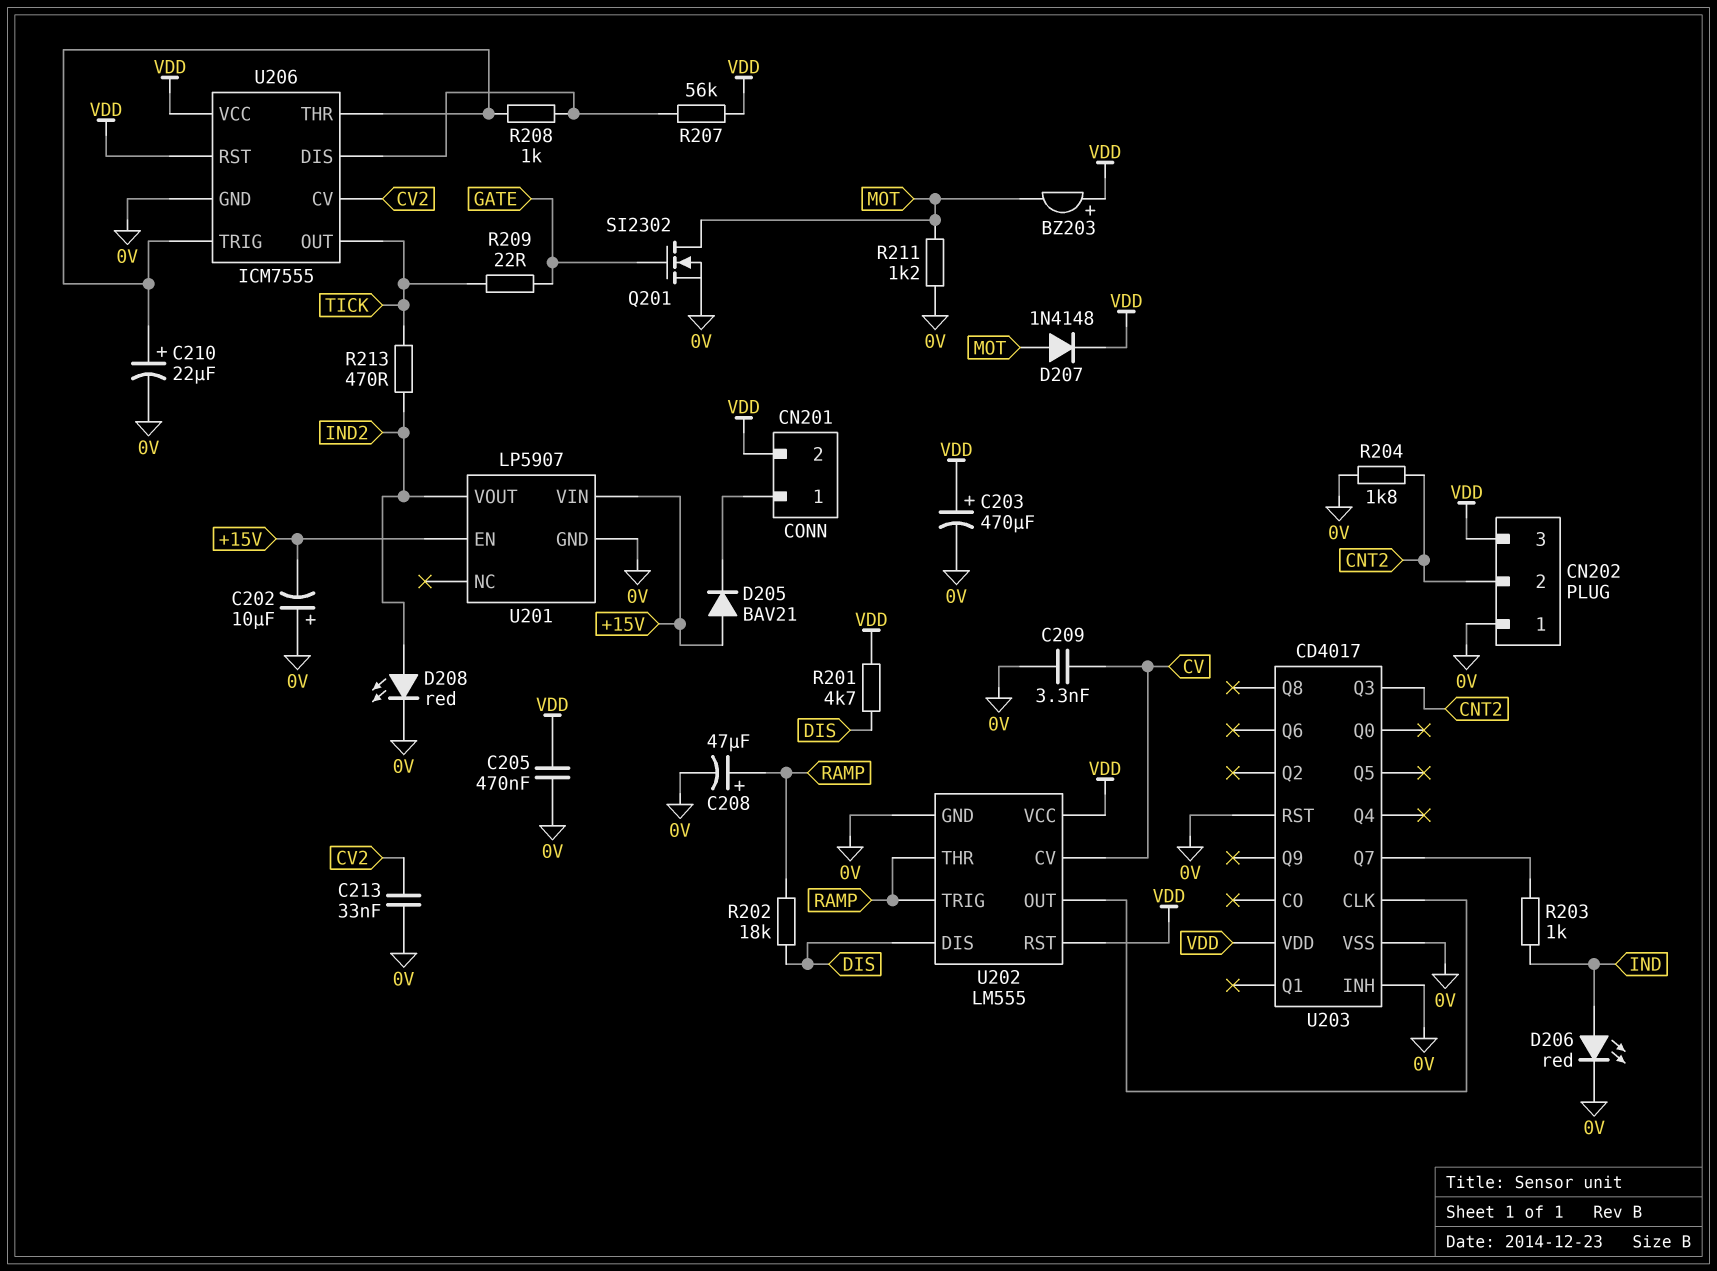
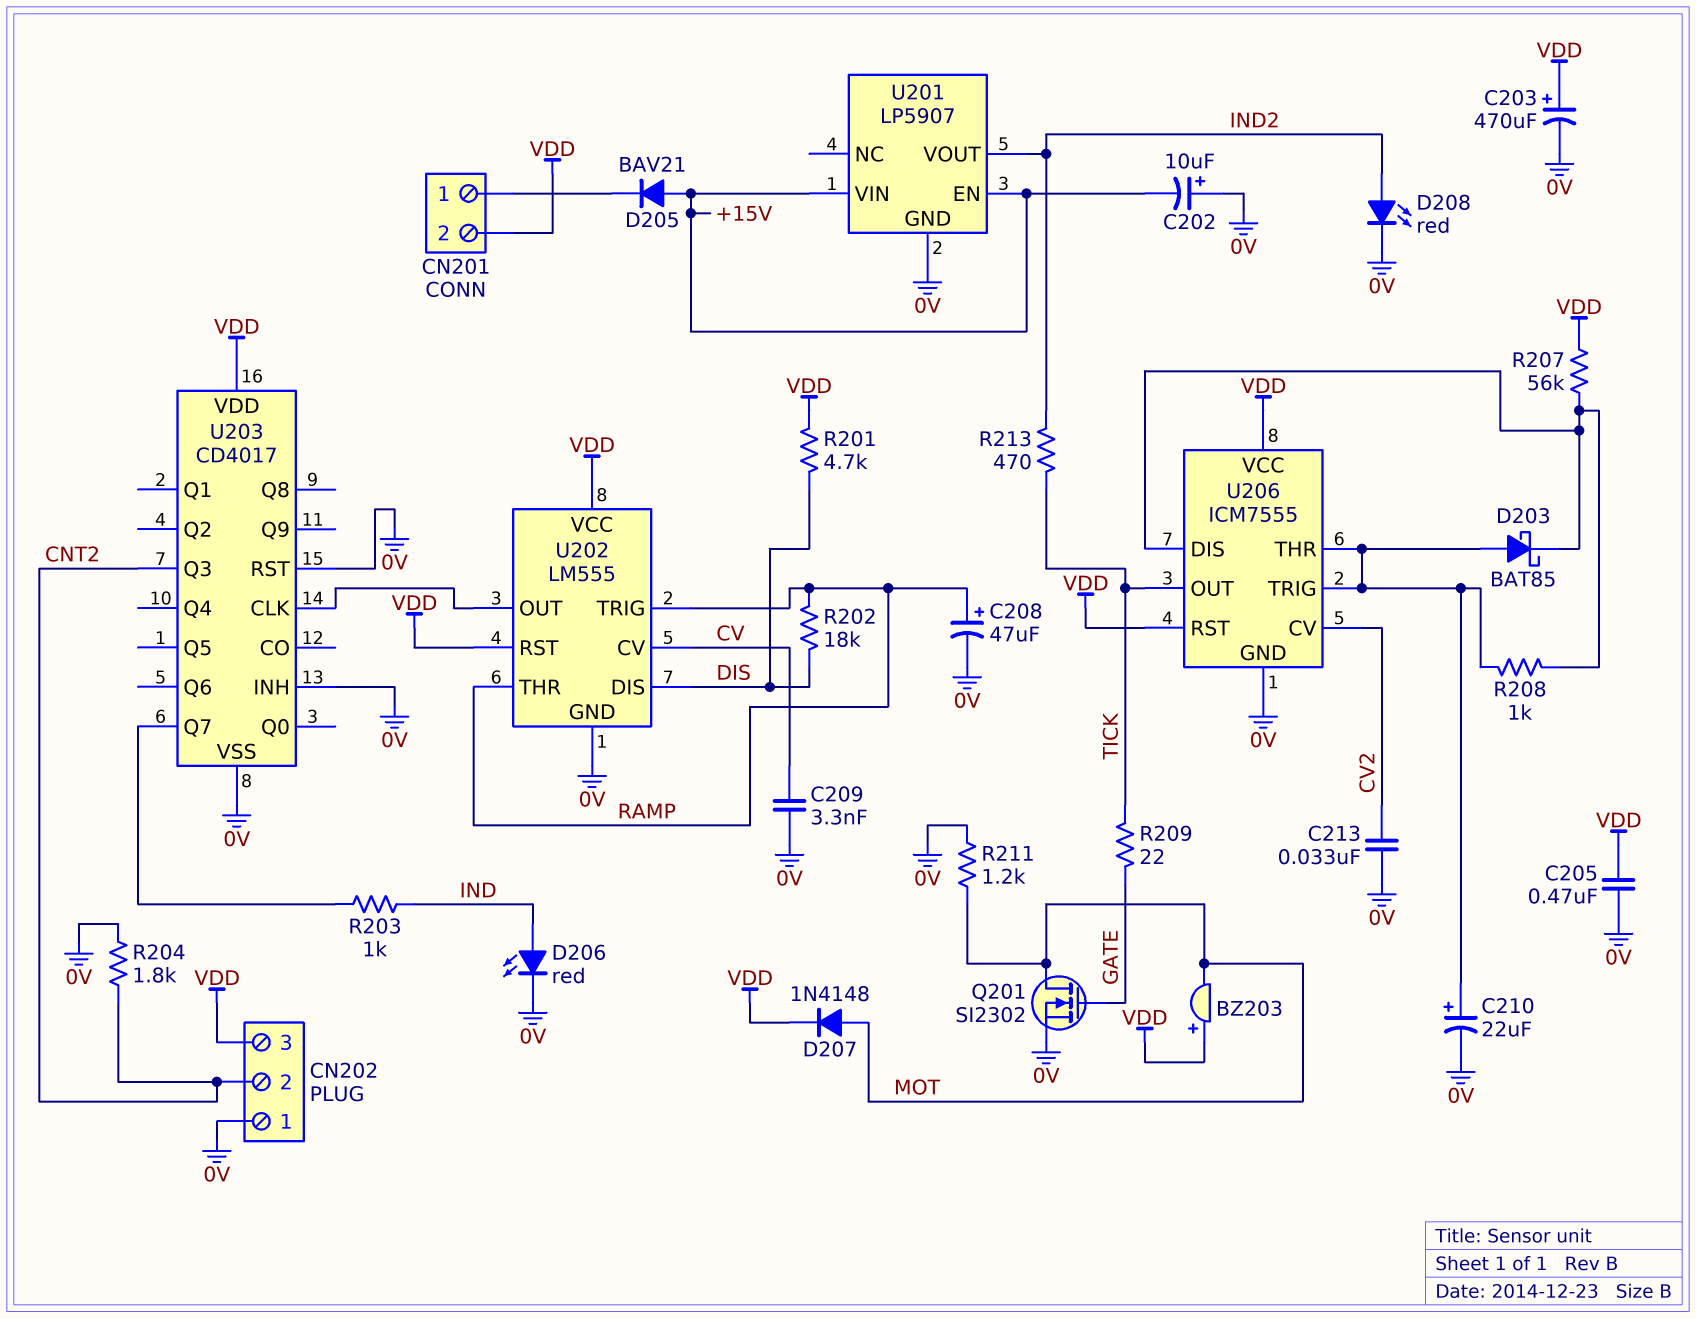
D203: none -> schottky BAT85 (A U206/THR, K U206/DIS)

